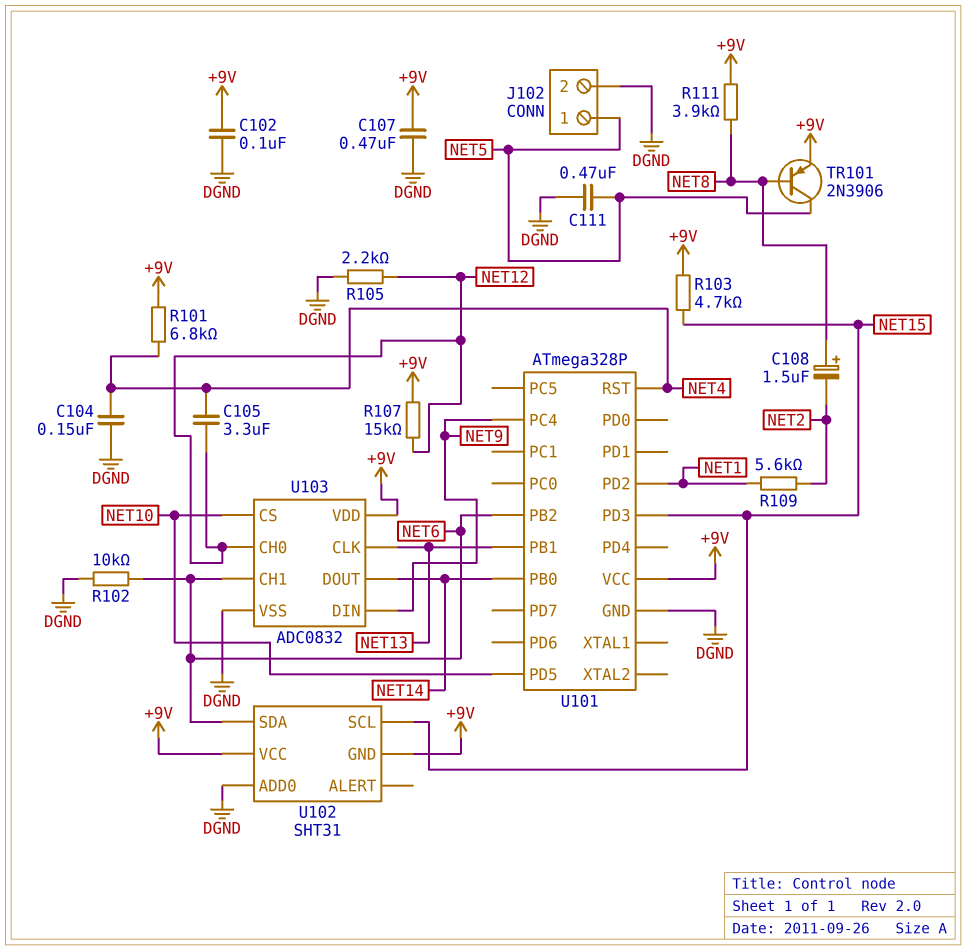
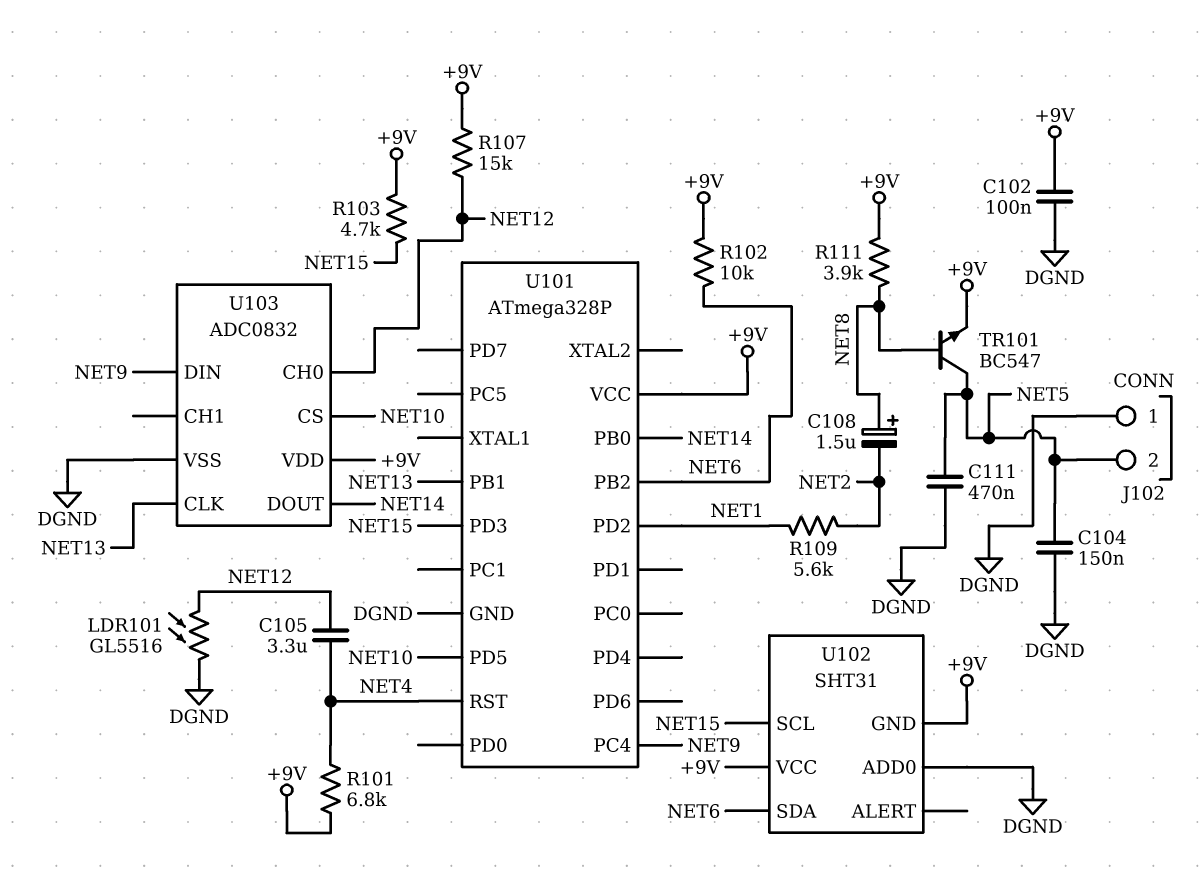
C104: 150nF (DGND, NET4) -> 150nF (DGND, NET5)
C107: 470nF (+9V, DGND) -> none
J102 pin 1: NET5 -> DGND
J102 pin 2: DGND -> NET5
LDR101: none -> GL5516 (DGND, NET12)
R102: 10k (DGND, NET6) -> 10k (+9V, NET6)
R105: 2.2k (DGND, NET12) -> none
TR101: PNP 2N3906 (B NET8, C NET5, E +9V) -> NPN BC547 (B NET8, C NET5, E +9V)
U103 pin CH1: NET6 -> none

